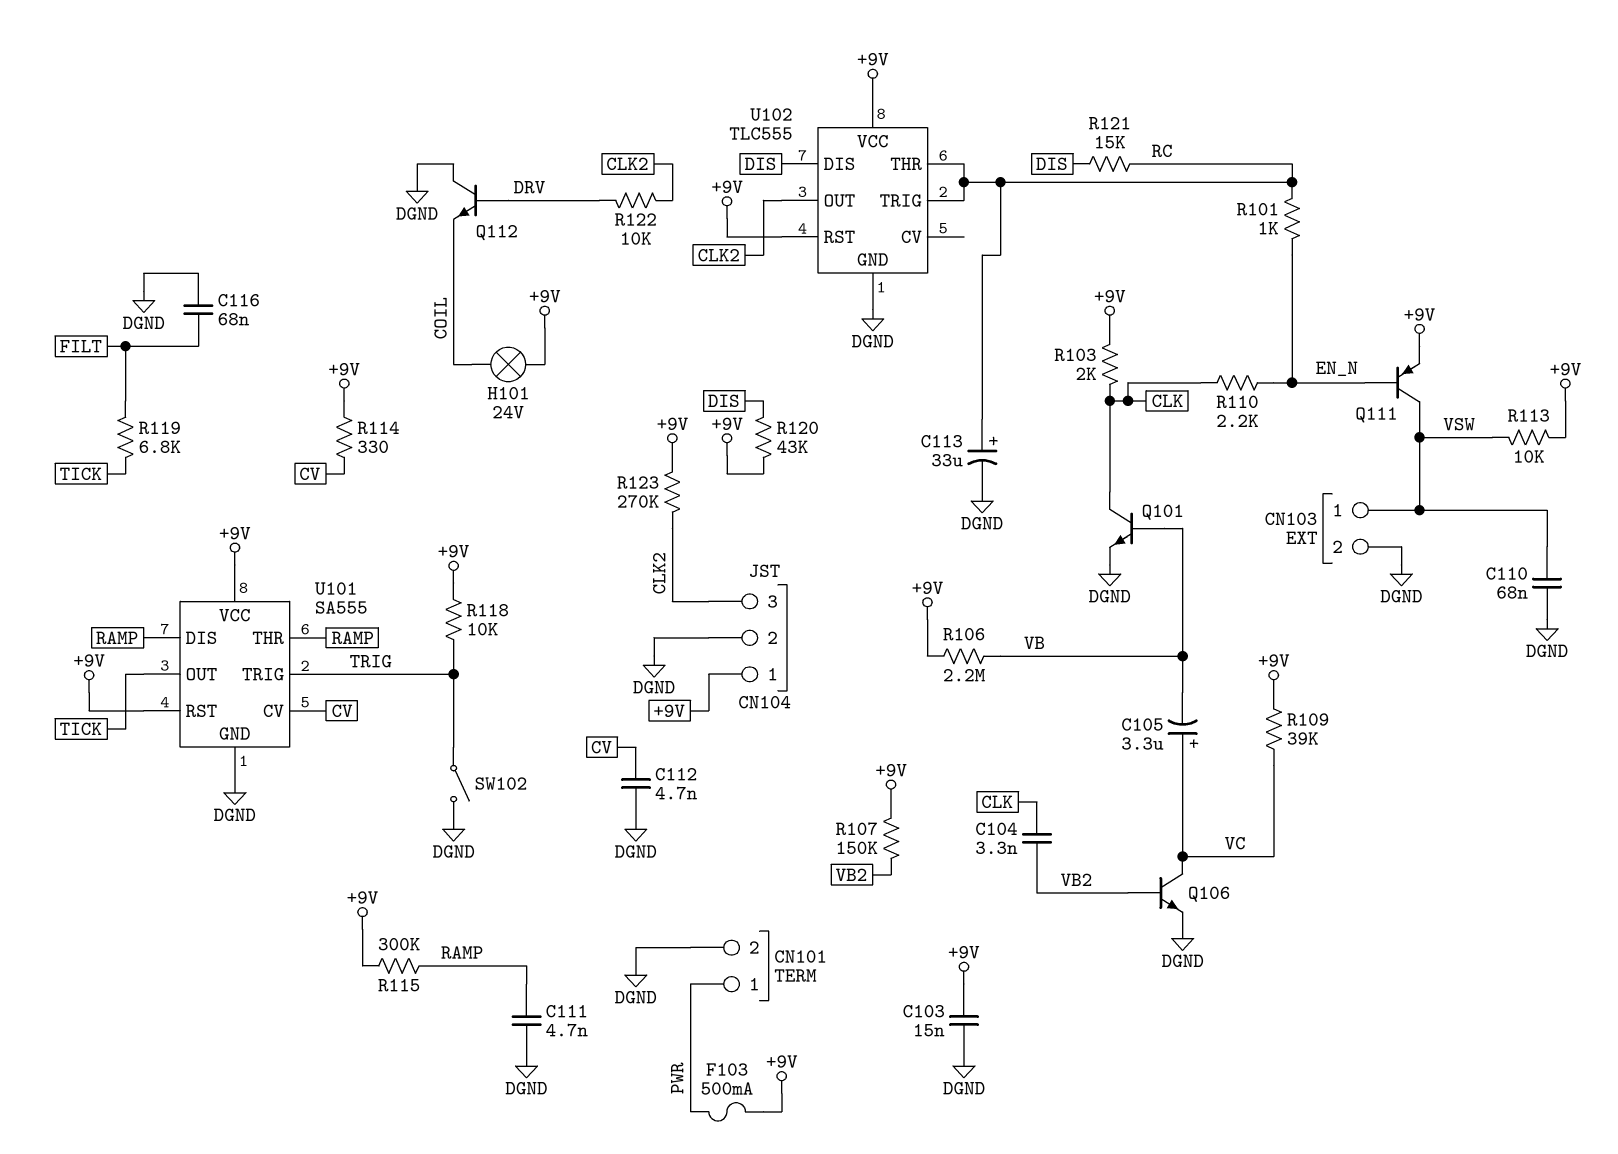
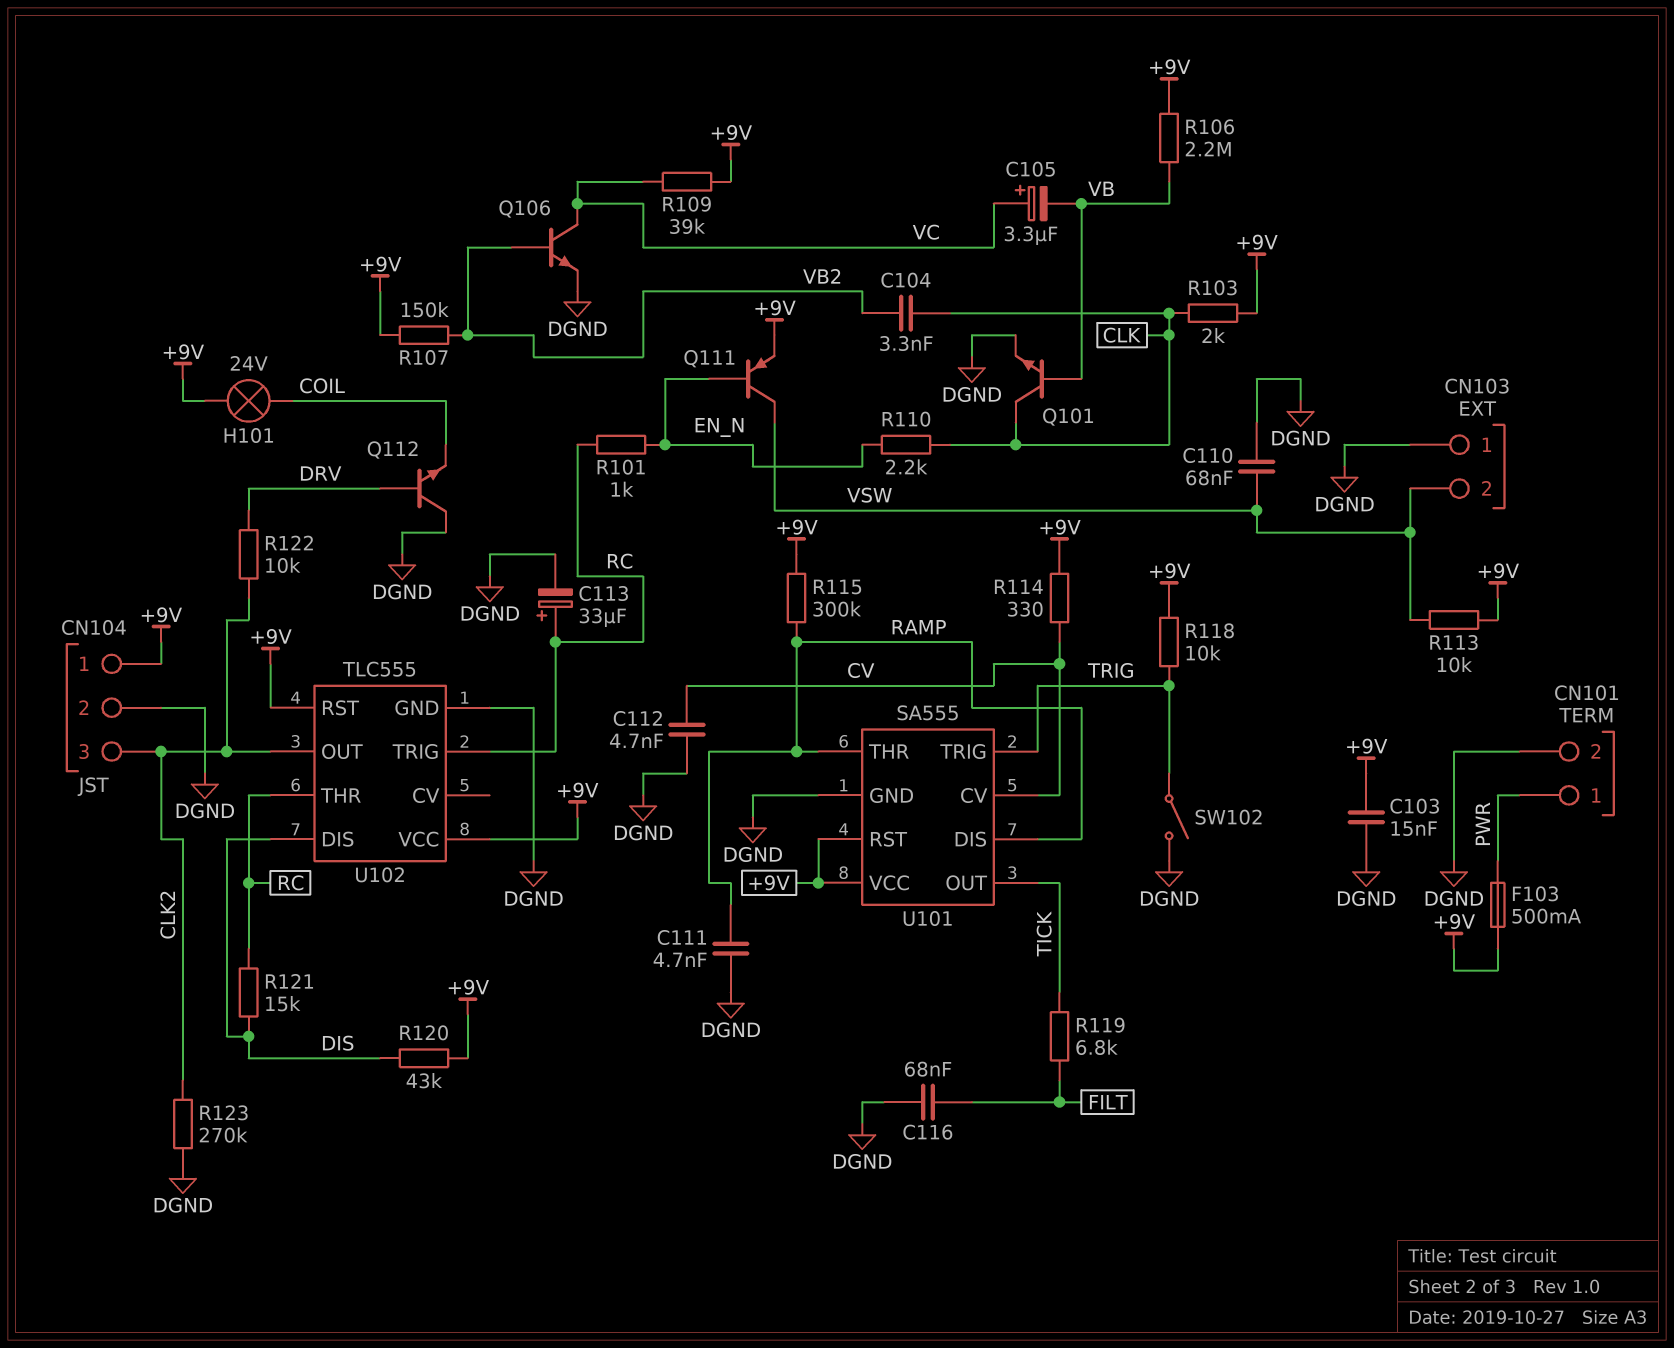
CN103 pin 1: VSW -> DGND
CN103 pin 2: DGND -> VSW
R123: 270k (+9V, CLK2) -> 270k (CLK2, DGND)

